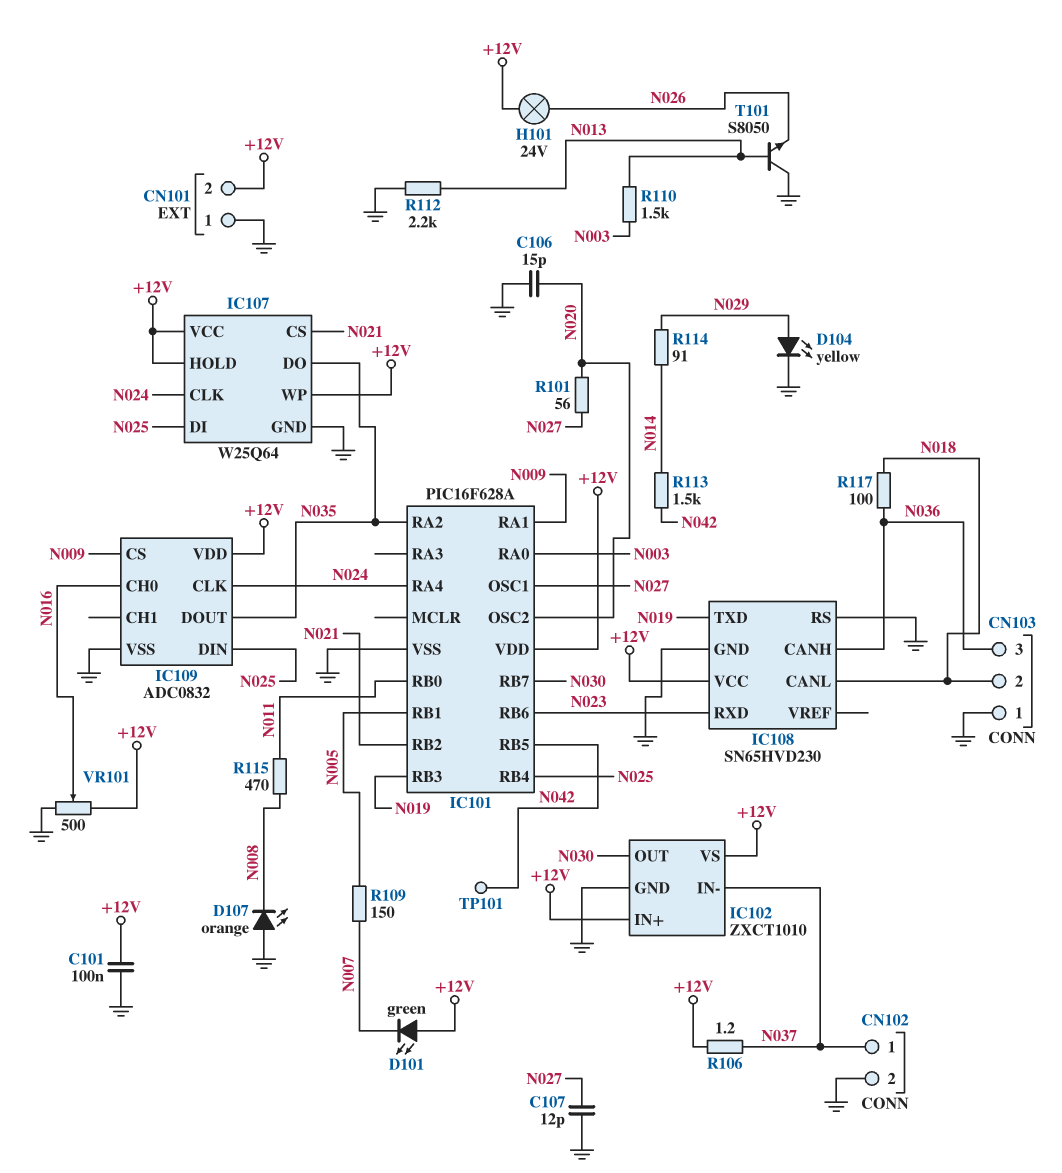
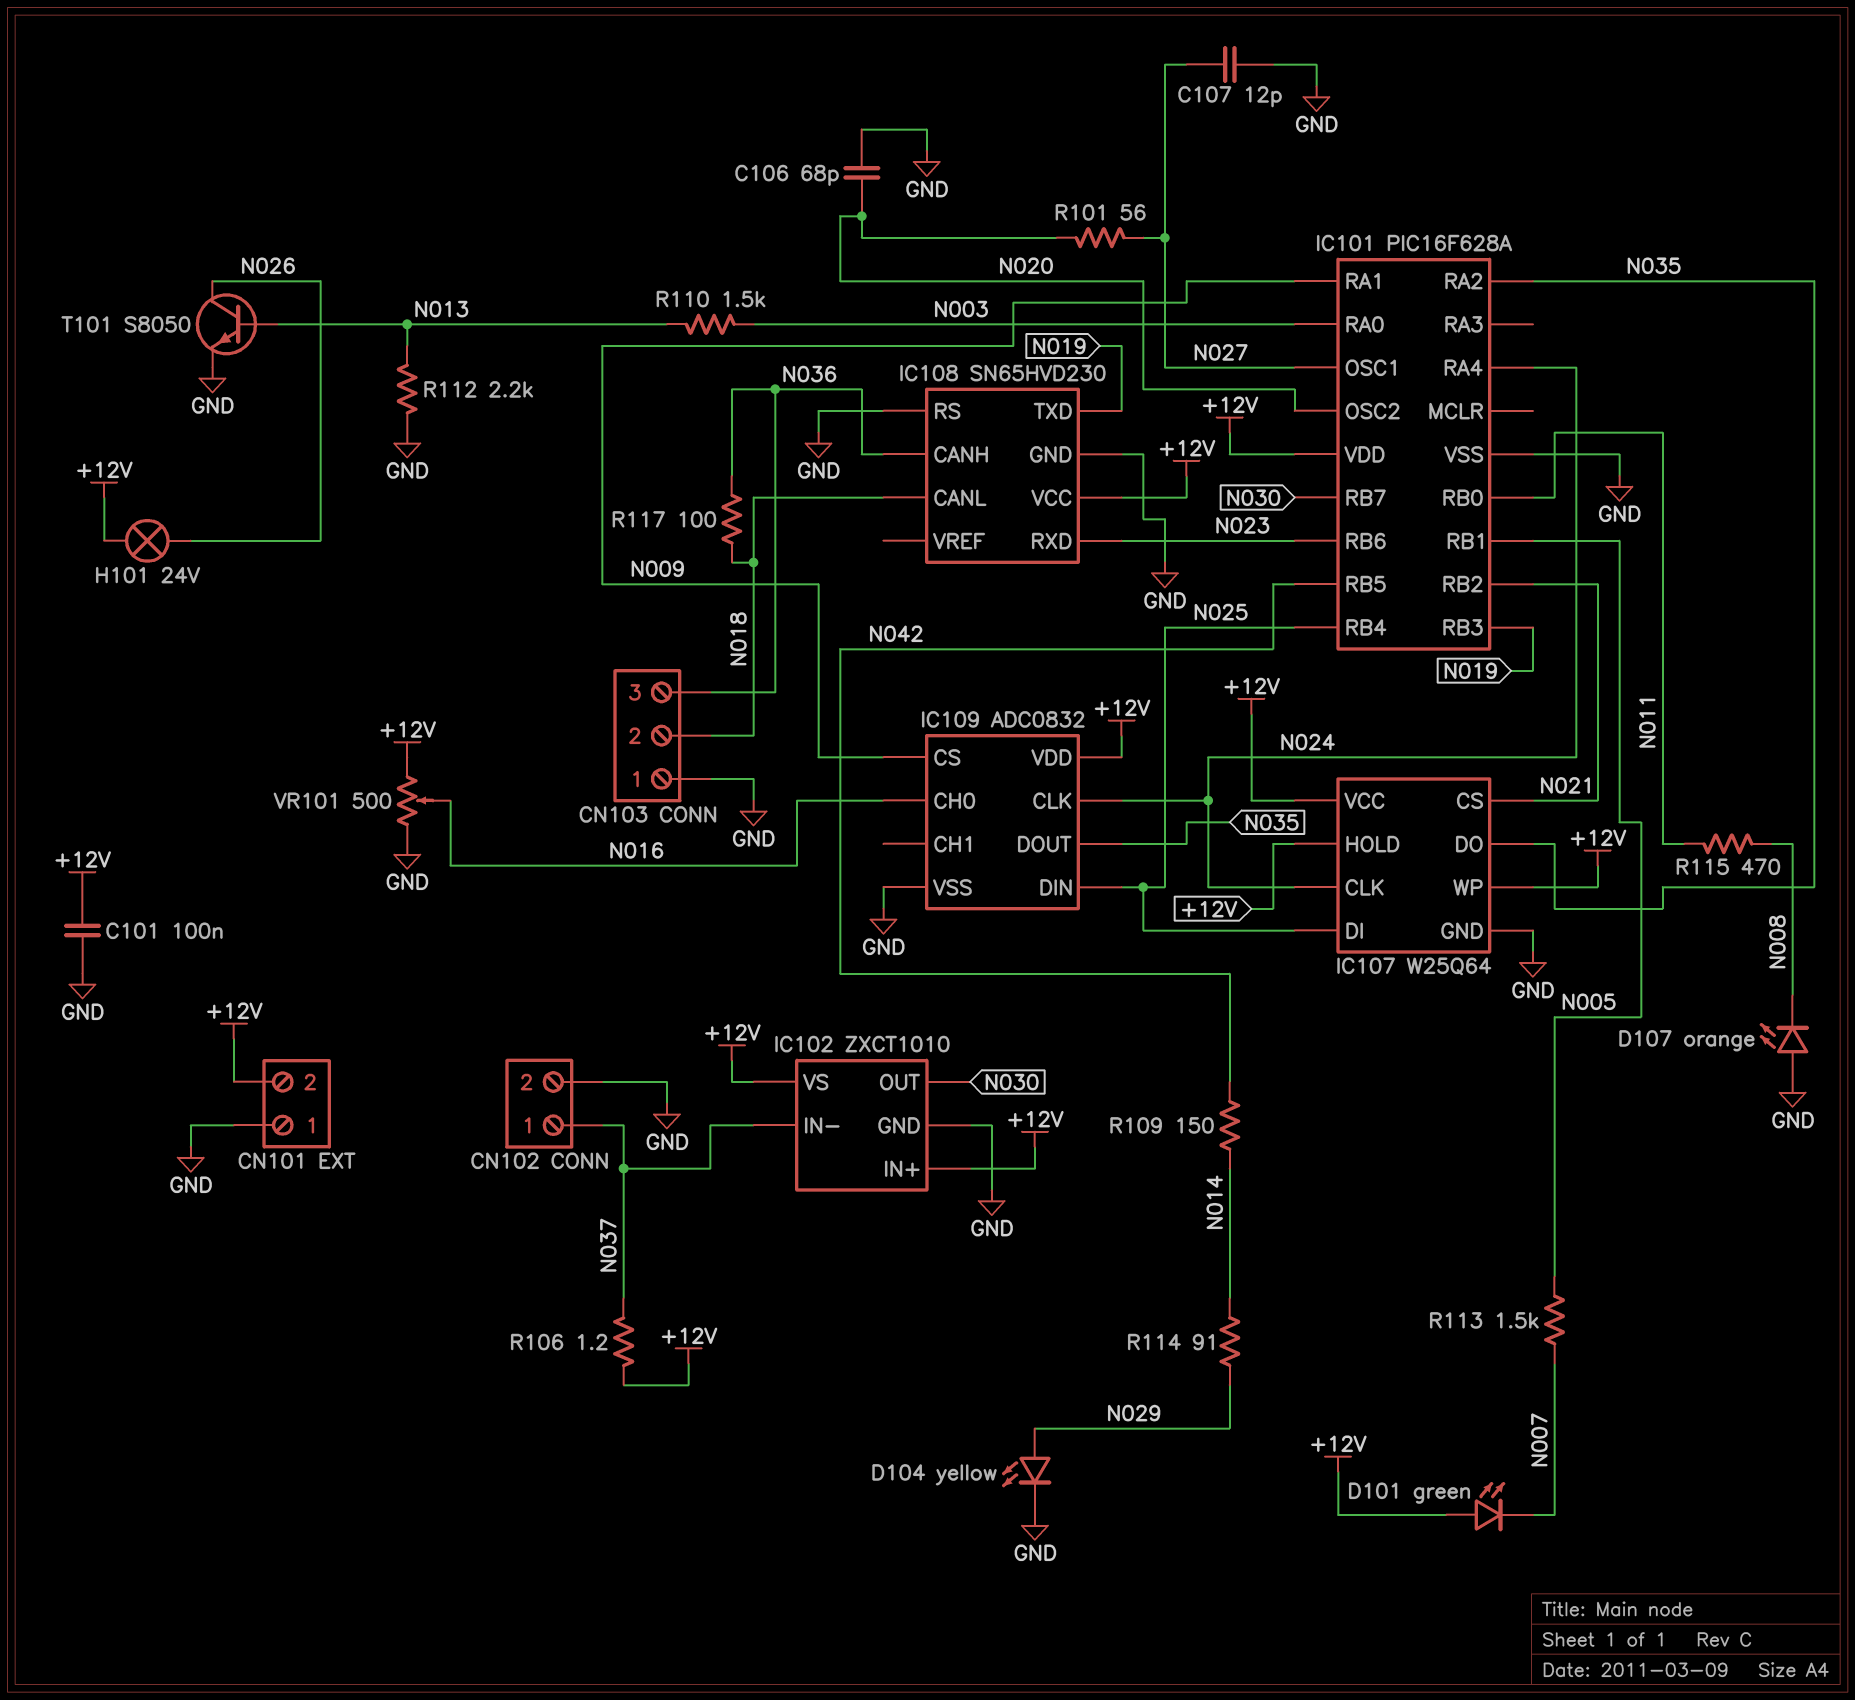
C106: 15pF (GND, N020) -> 68pF (GND, N020)
R109: 150 (N005, N007) -> 150 (N014, N042)
R113: 1.5k (N014, N042) -> 1.5k (N005, N007)
T101: NPN S8050 (B N013, C GND, E N026) -> NPN S8050 (B N013, C N026, E GND)
TP101: test point (N042) -> none

